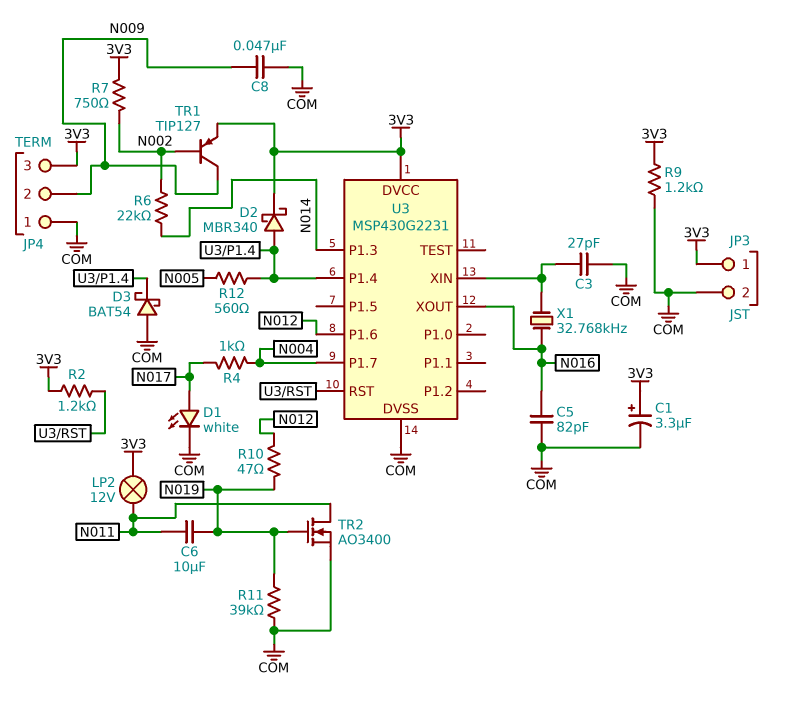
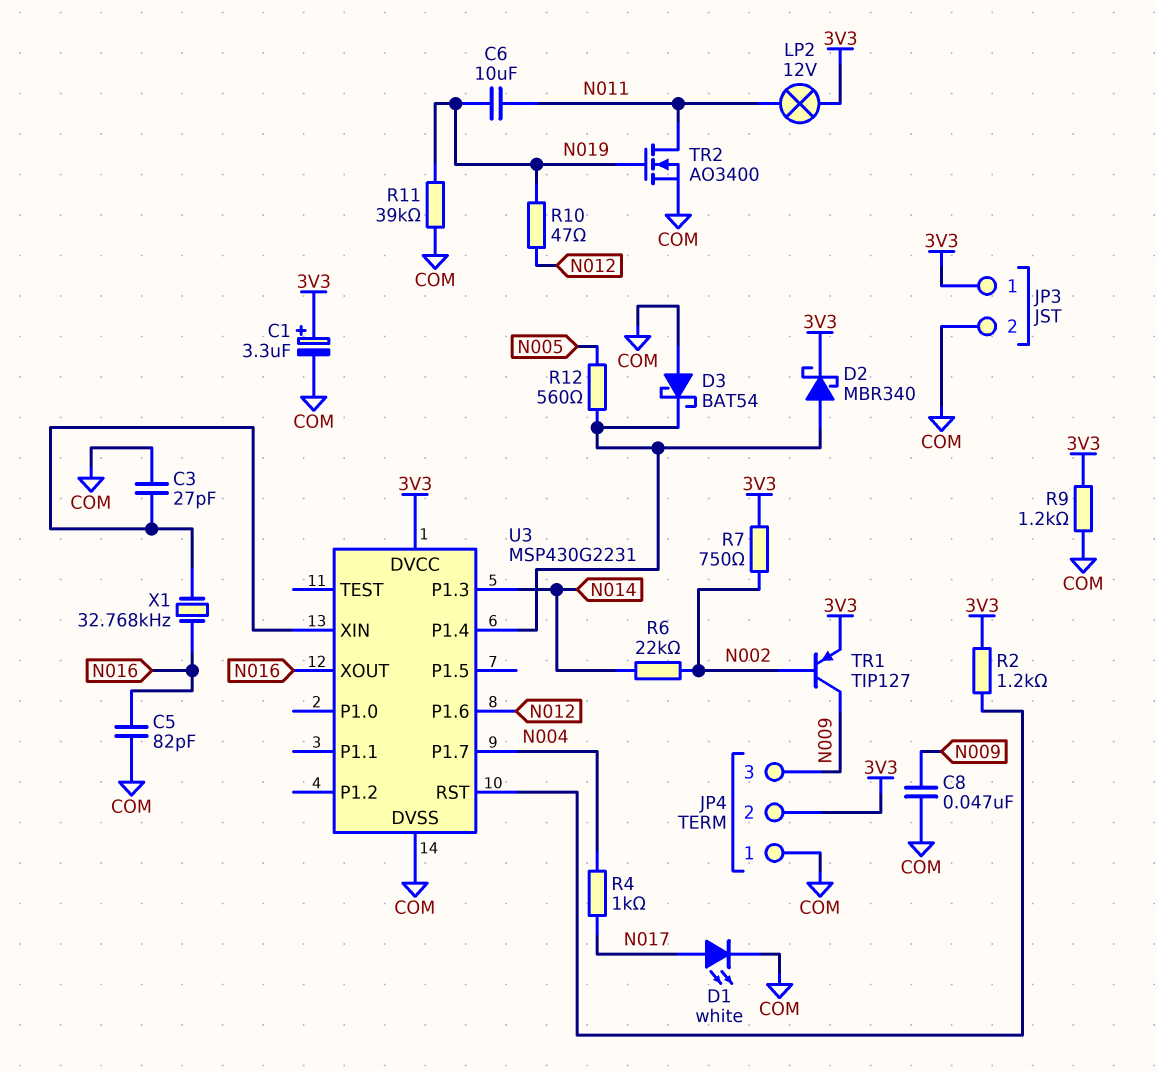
JP4 pin 2: N009 -> 3V3
JP4 pin 3: 3V3 -> N009

